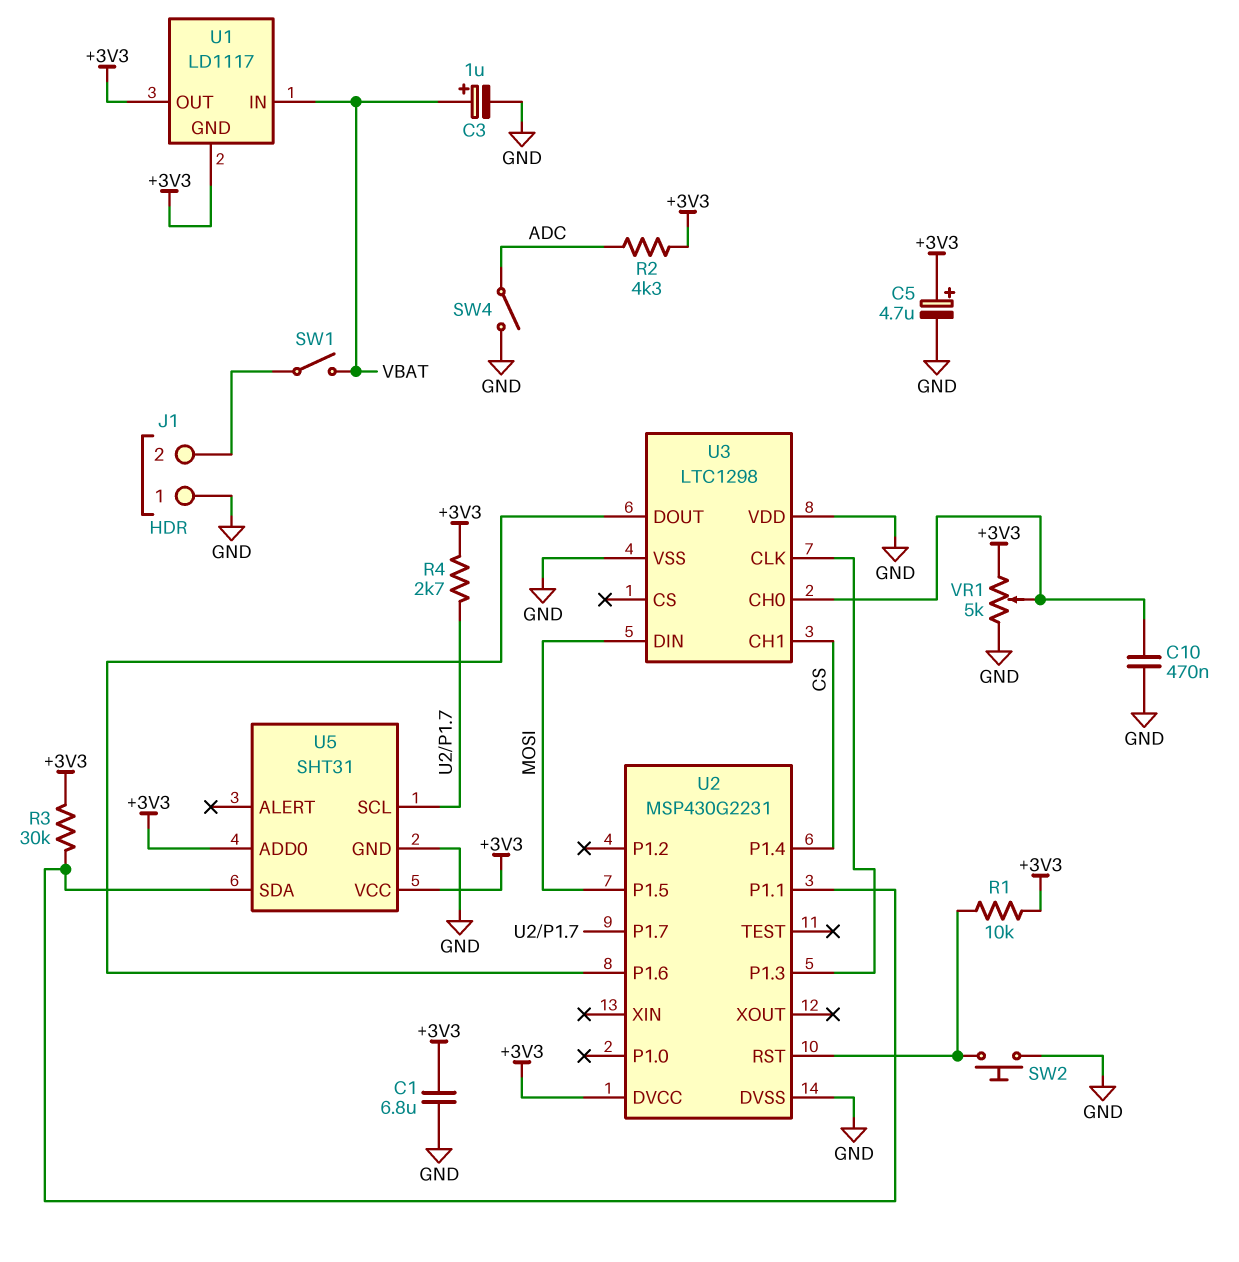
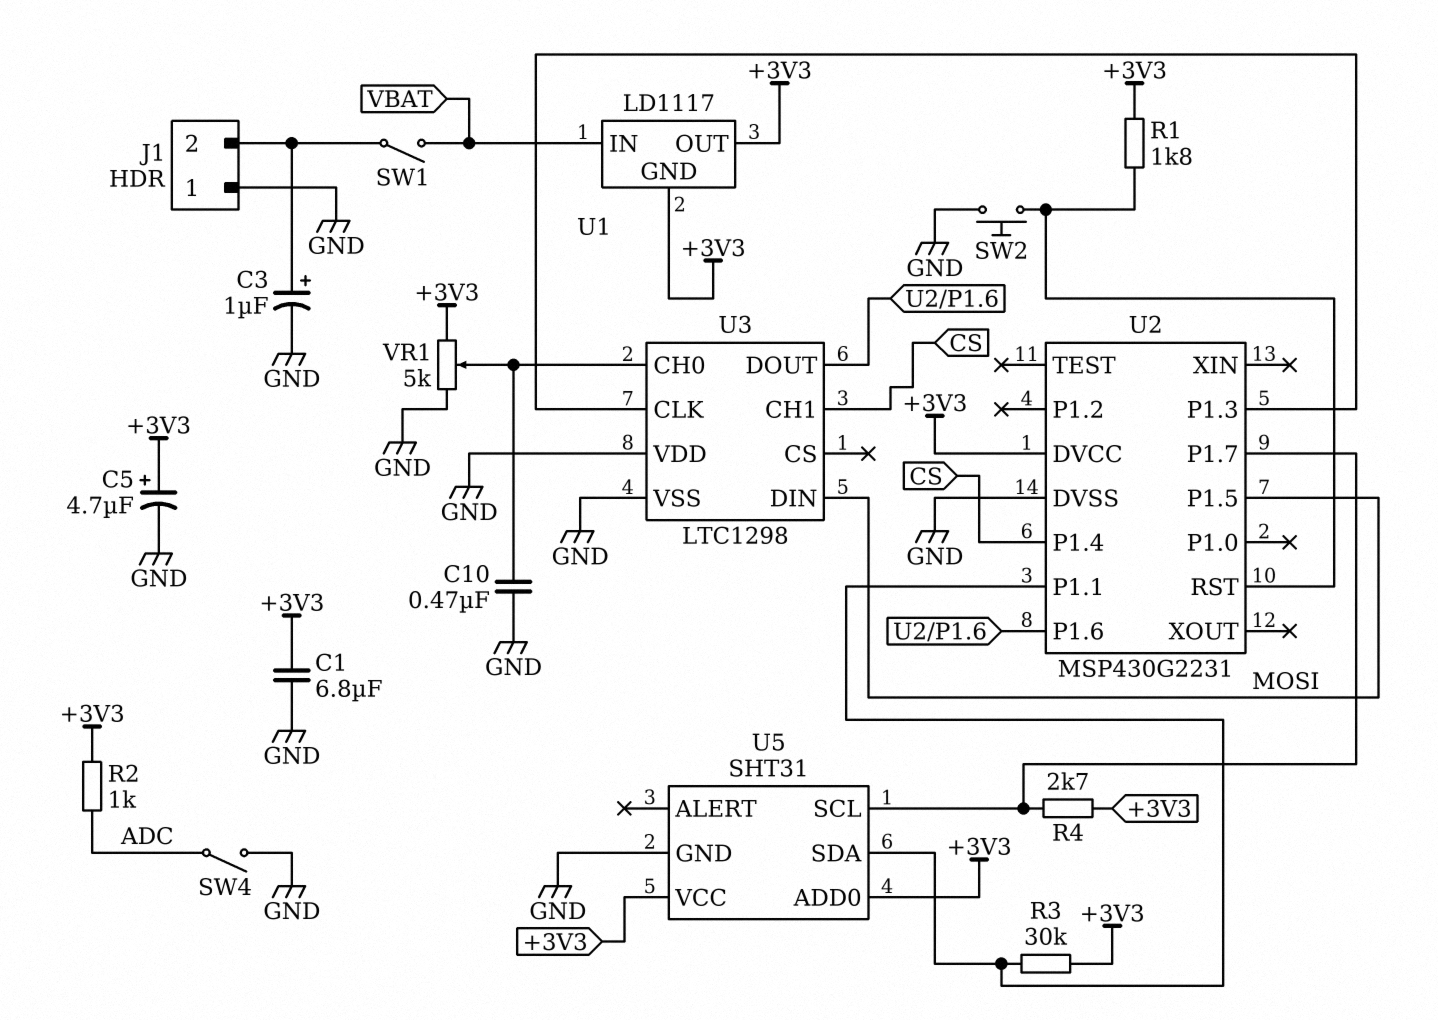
C3: 1uF (plus VBAT, minus GND) -> 1uF (plus J1/2, minus GND)
R1: 10k (+3V3, U2/RST) -> 1.8k (+3V3, U2/RST)
R2: 4.3k (+3V3, ADC) -> 1k (+3V3, ADC)

